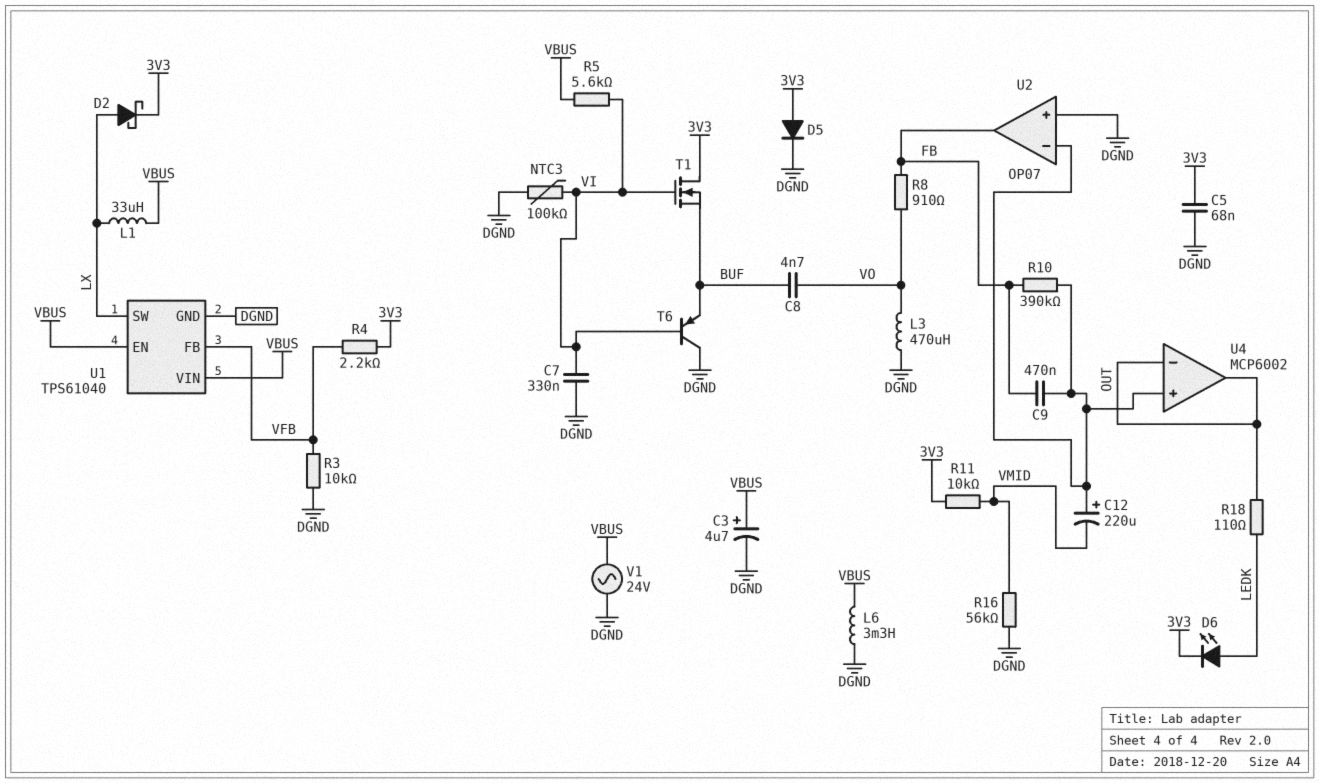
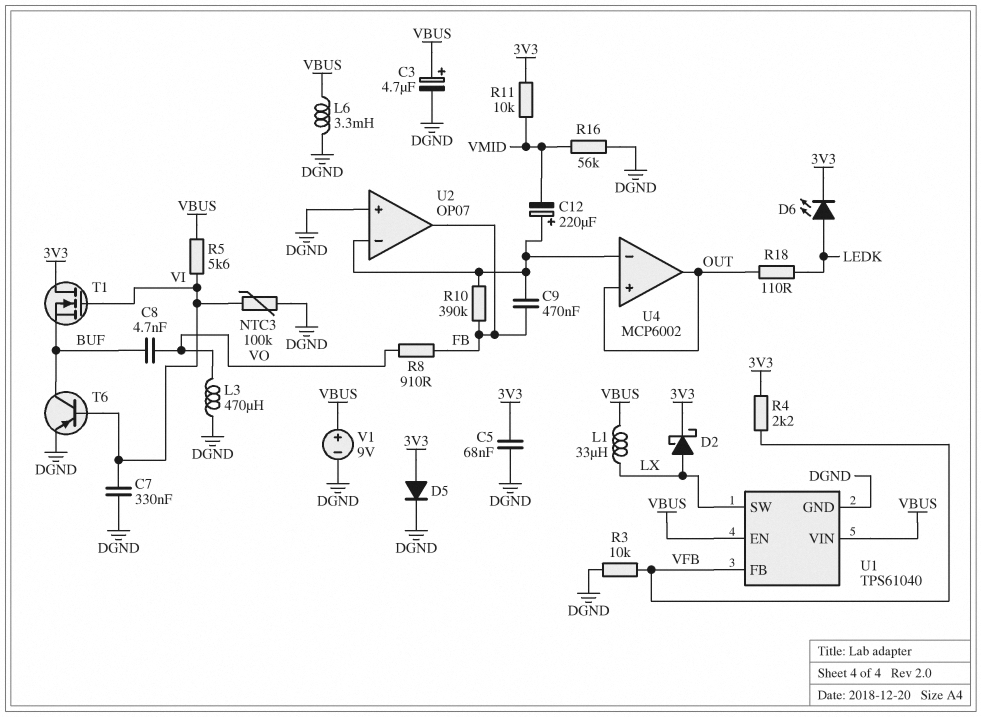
T6: PNP (B VI, C DGND, E BUF) -> PNP (B VI, C BUF, E DGND)
U4 pin in+: U2/in- -> OUT
U4 pin in-: OUT -> U2/in-
V1: AC 24V (DGND, VBUS) -> 9V (plus VBUS, minus DGND)

